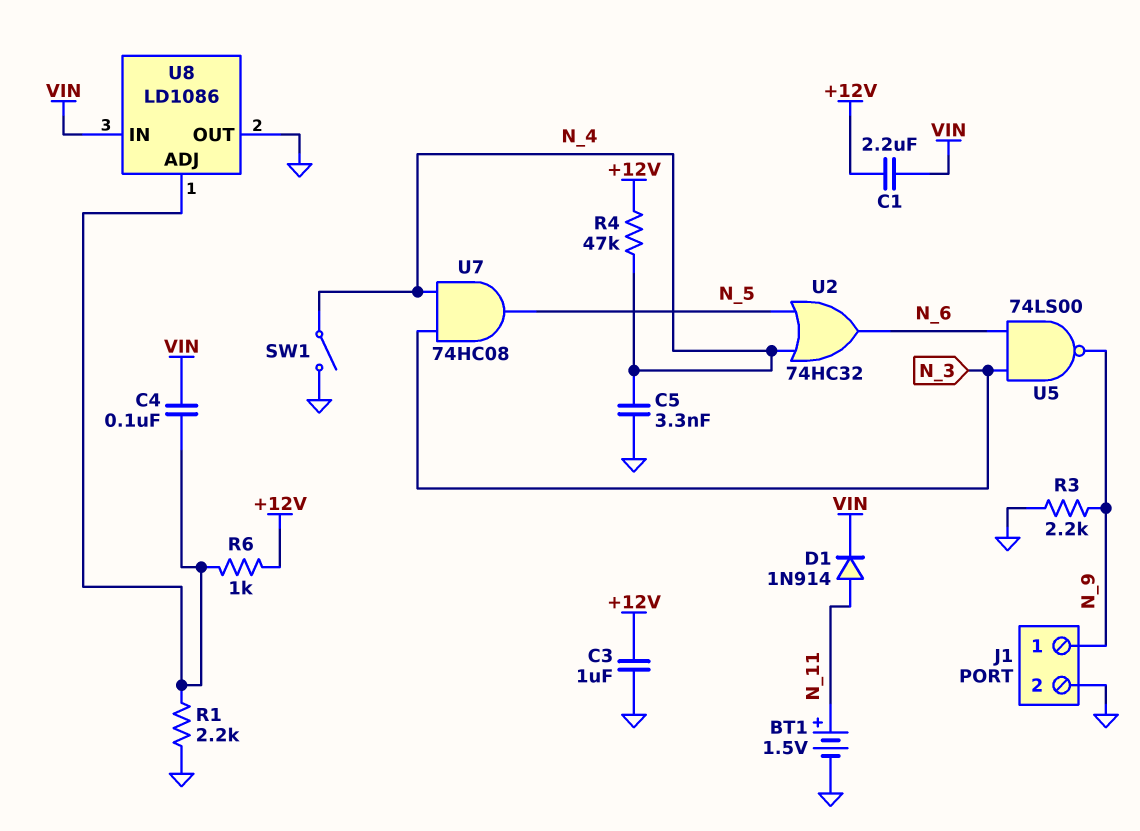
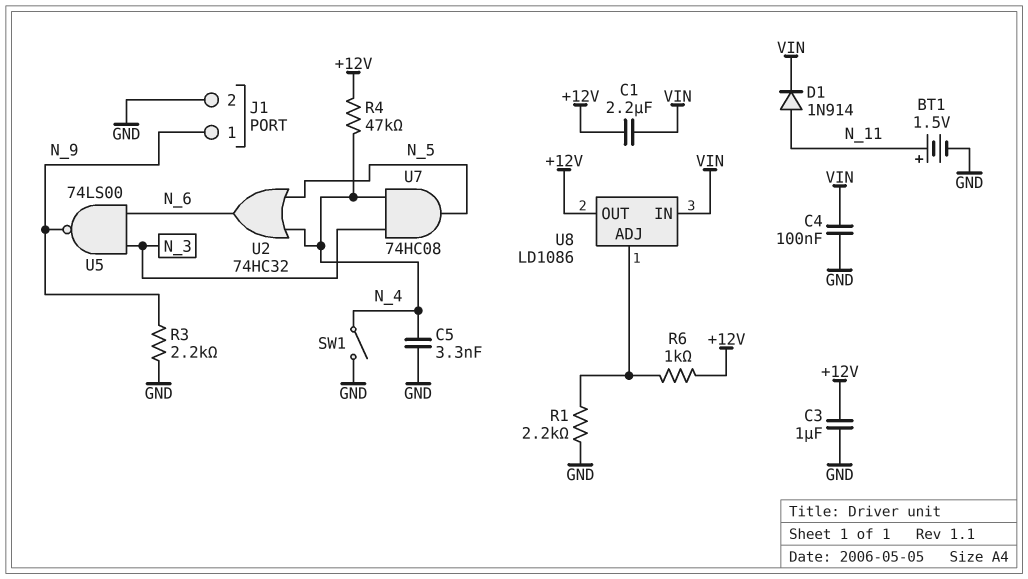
C4: 100nF (U8/ADJ, VIN) -> 100nF (GND, VIN)
U8 pin OUT: GND -> +12V

